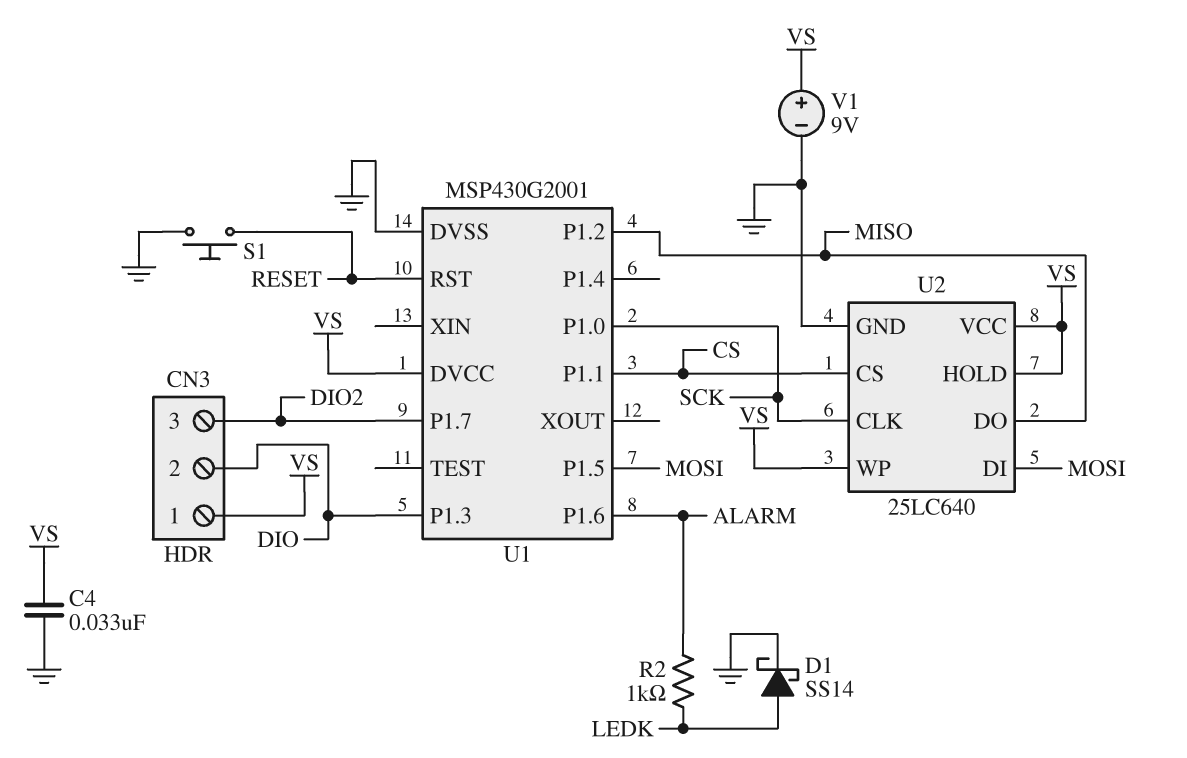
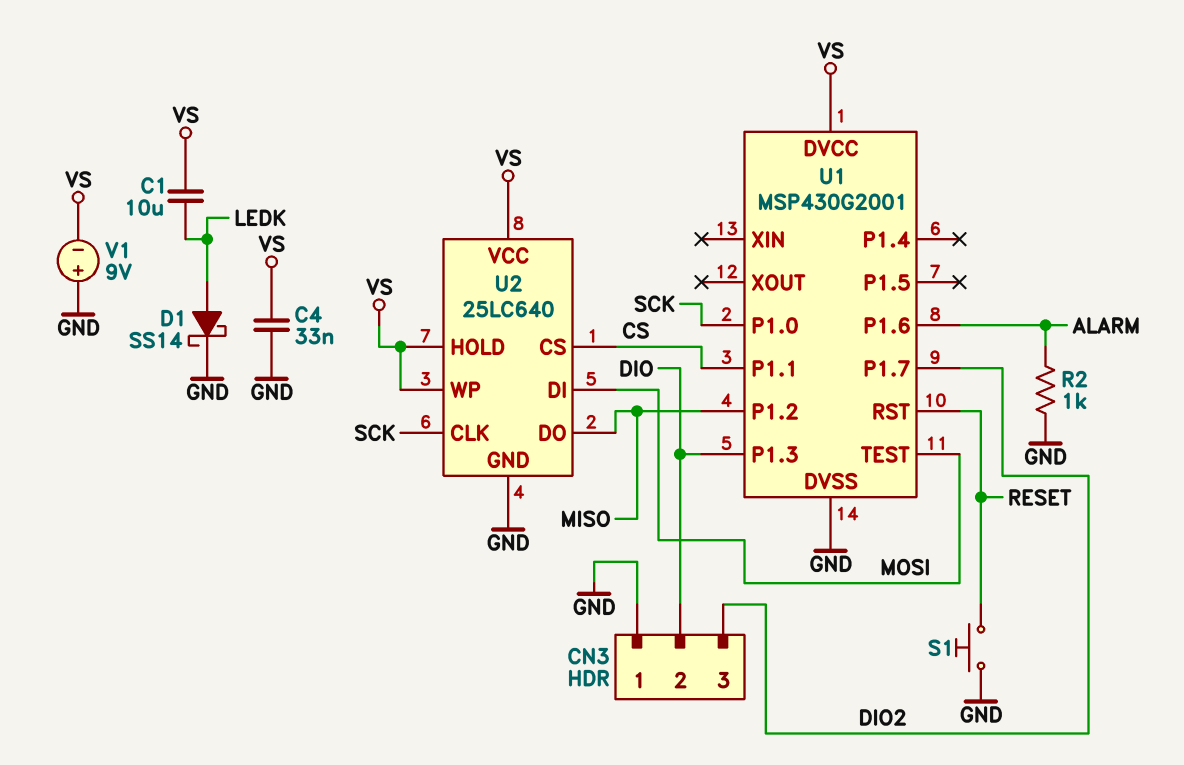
C1: none -> 10uF (LEDK, VS)
CN3 pin 1: VS -> GND
R2: 1k (ALARM, LEDK) -> 1k (ALARM, GND)
U1 pin P1.5: MOSI -> none
U1 pin TEST: none -> MOSI
V1: 9V (plus VS, minus GND) -> 9V (plus GND, minus VS)

